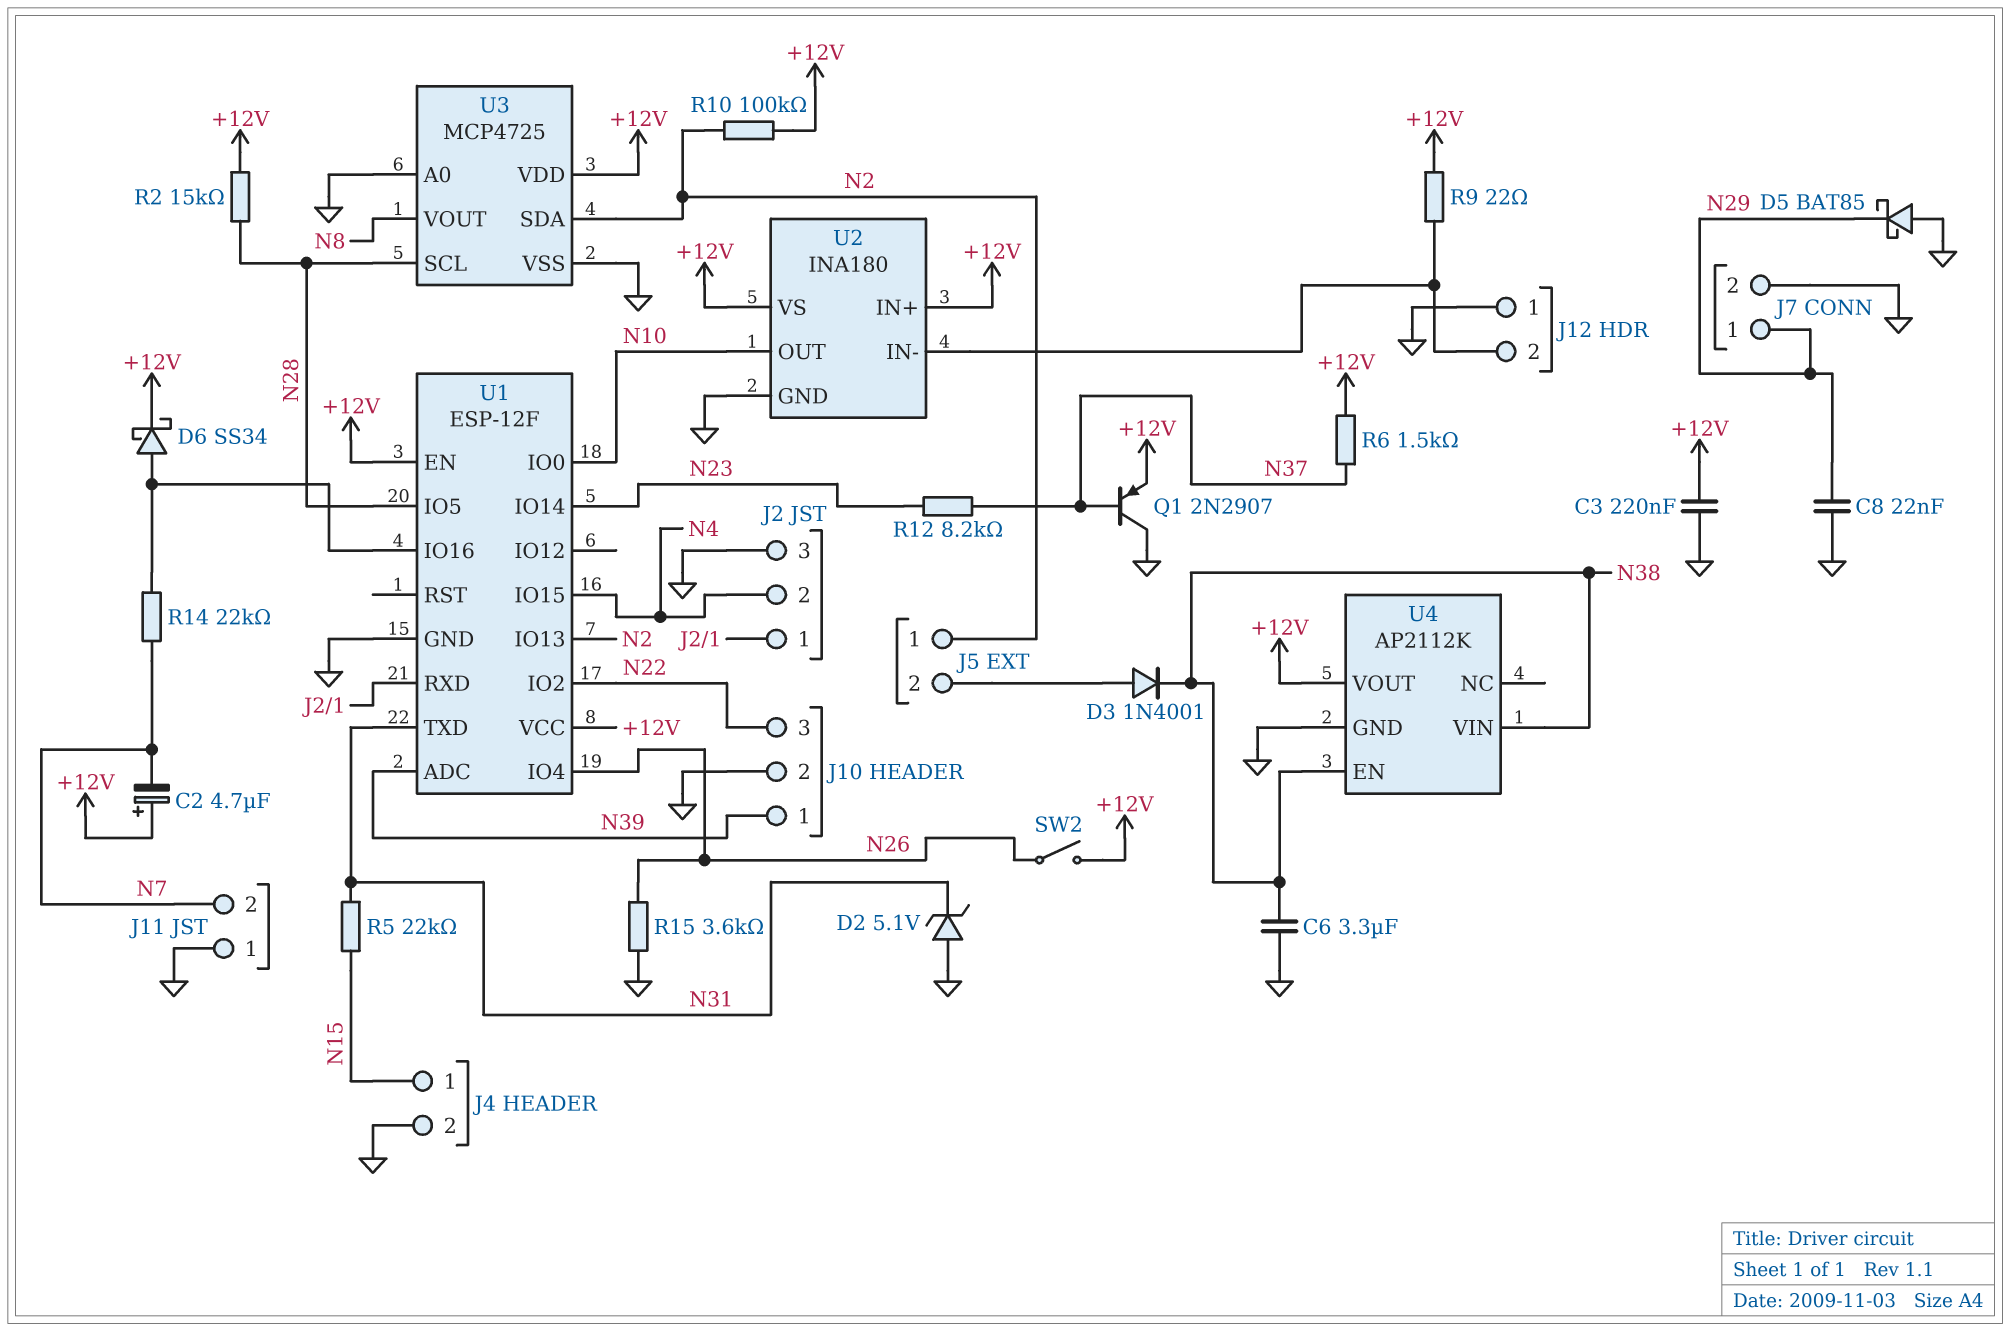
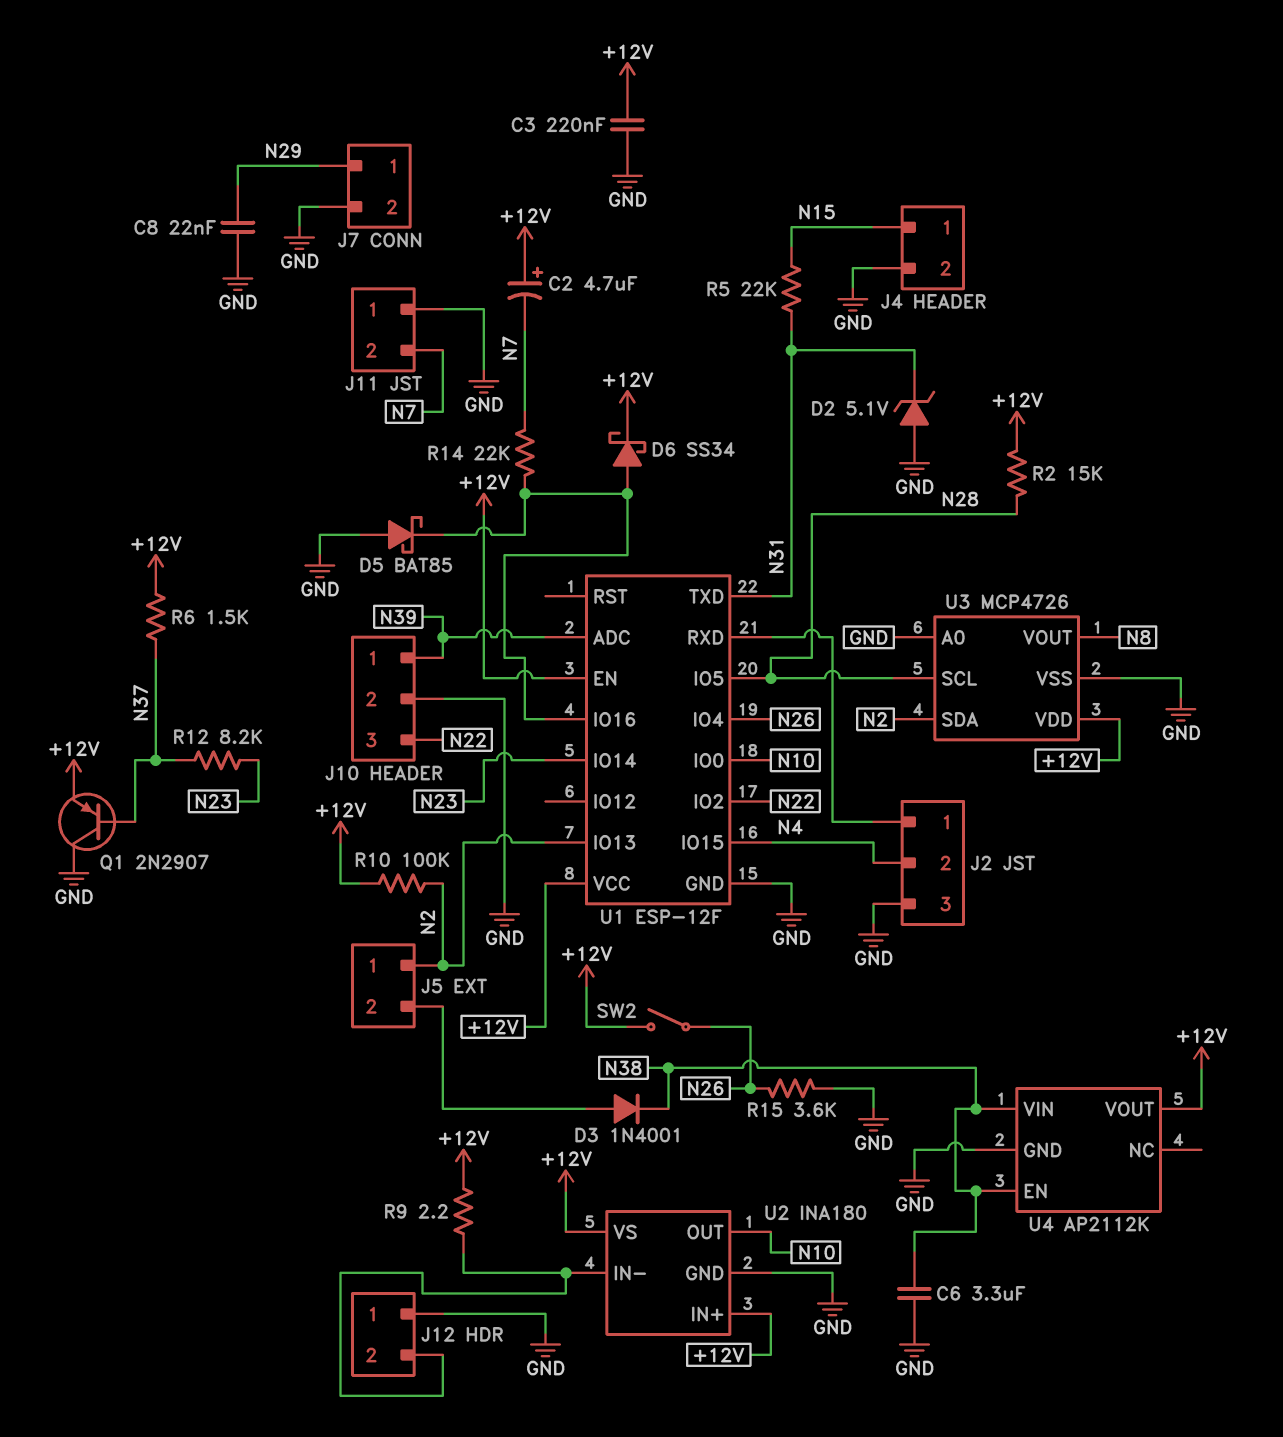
D5: schottky BAT85 (A GND, K N29) -> schottky BAT85 (A GND, K U1/IO16)
R9: 22 (+12V, J12/2) -> 2.2 (+12V, J12/2)
U3: MCP4725 -> MCP4726

